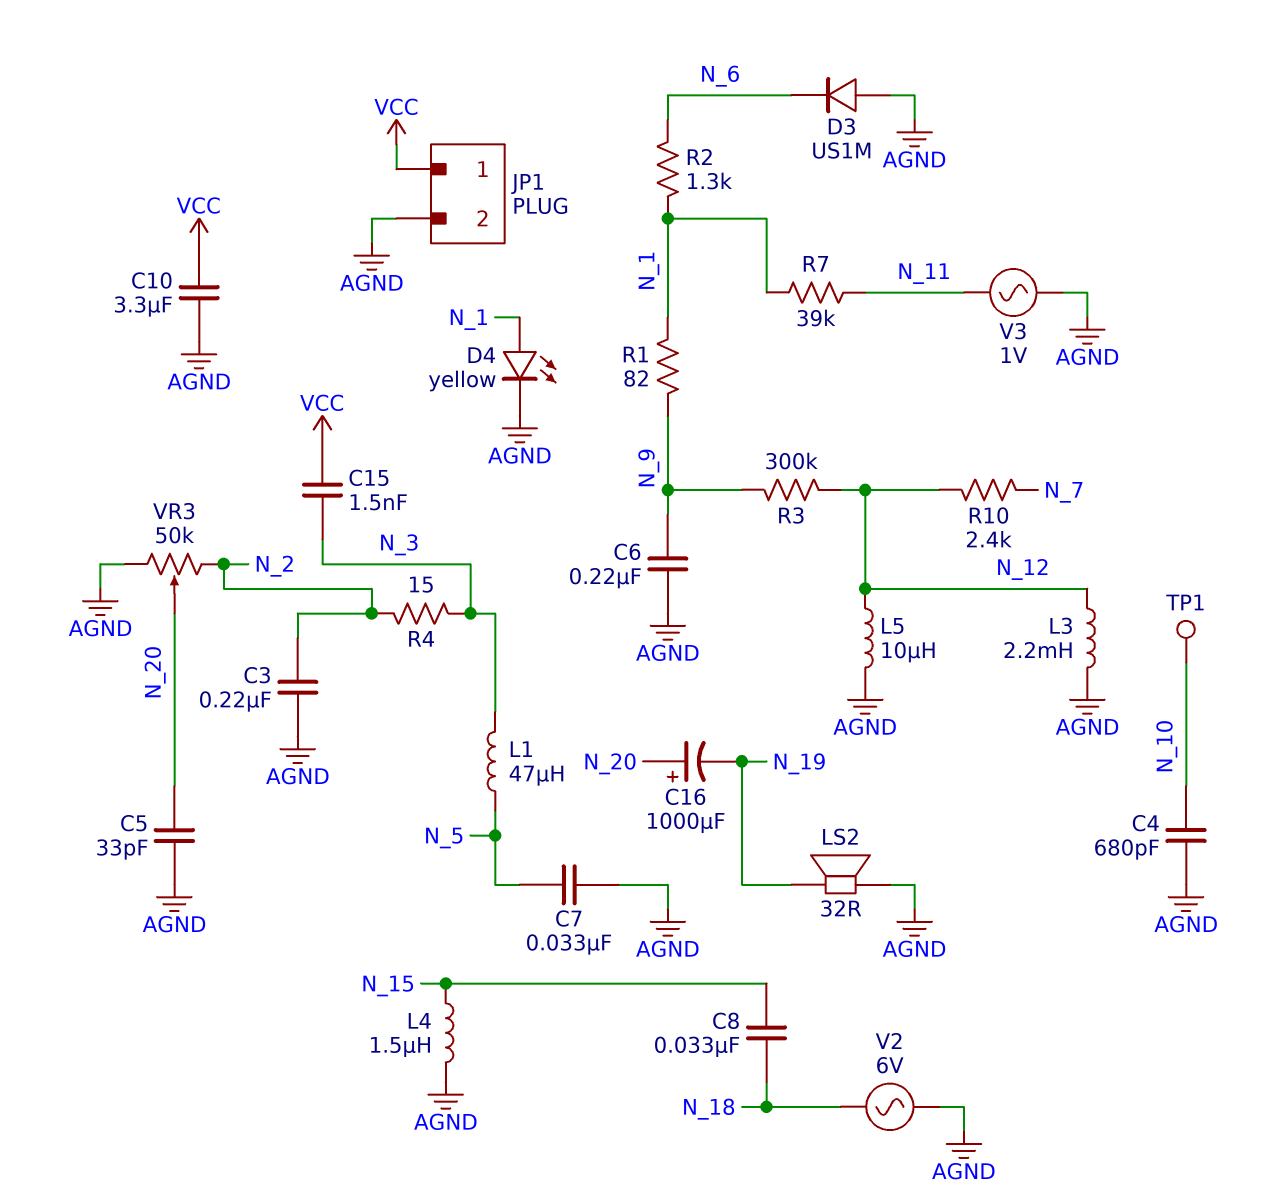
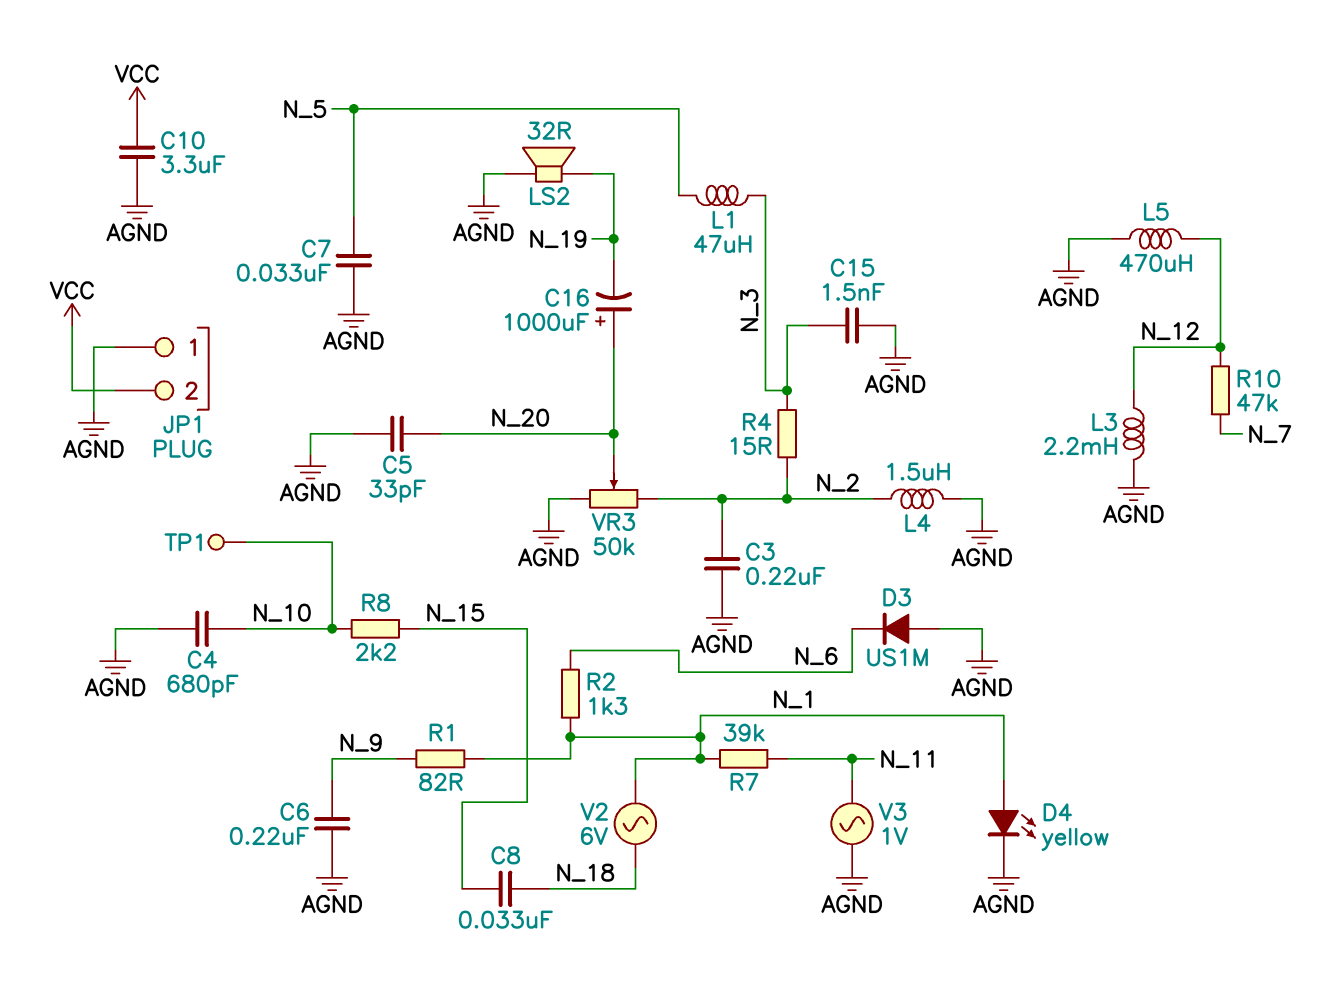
C15: 1.5nF (N_3, VCC) -> 1.5nF (AGND, N_3)
JP1 pin 1: VCC -> AGND
JP1 pin 2: AGND -> VCC
L4: 1.5uH (AGND, N_15) -> 1.5uH (AGND, N_2)
L5: 10uH (AGND, N_12) -> 470uH (AGND, N_12)
R3: 300k (N_9, N_12) -> none
R8: none -> 2.2k (N_10, N_15)
R10: 2.4k (N_7, N_12) -> 47k (N_7, N_12)
V2: AC 6V (AGND, N_18) -> AC 6V (N_1, N_18)

